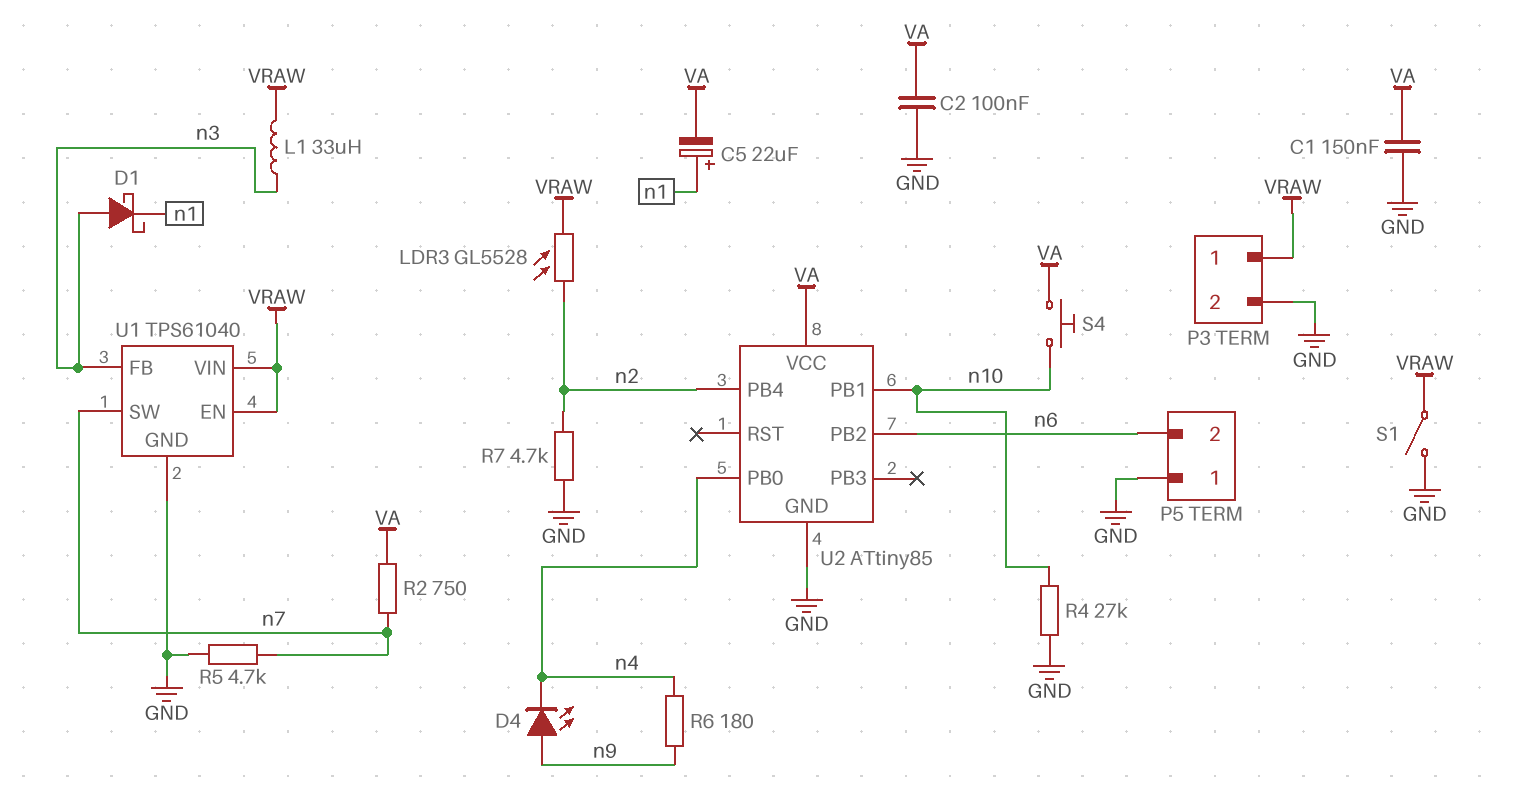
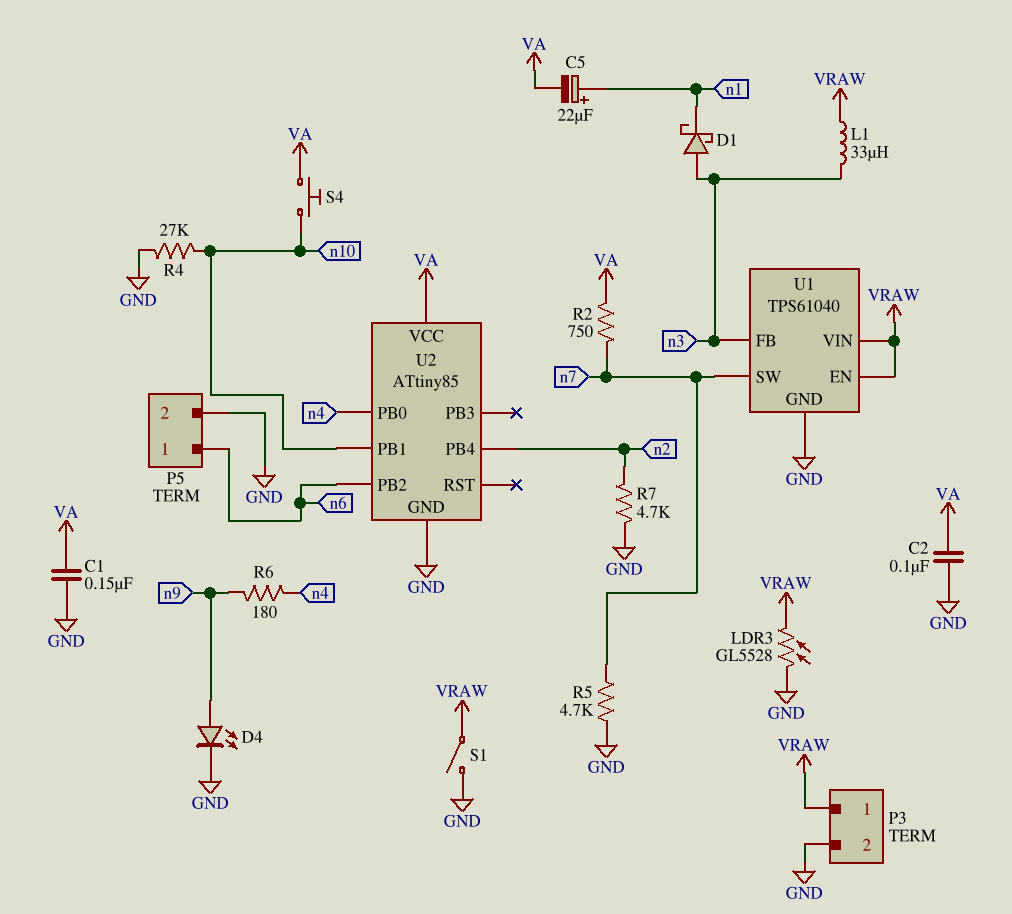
D4: LED (A n9, K n4) -> LED (A n9, K GND)
LDR3: GL5528 (VRAW, n2) -> GL5528 (GND, VRAW)
P5 pin 1: GND -> n6
P5 pin 2: n6 -> GND

